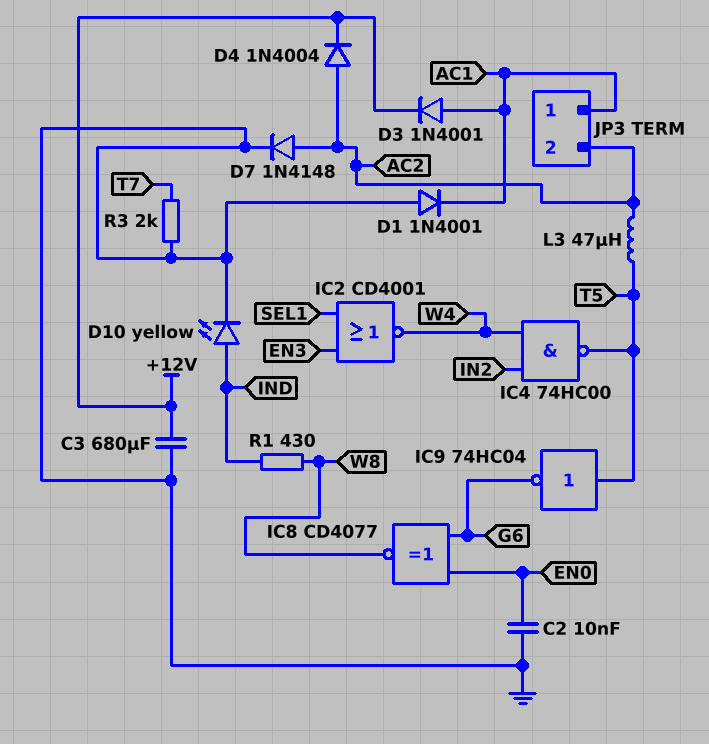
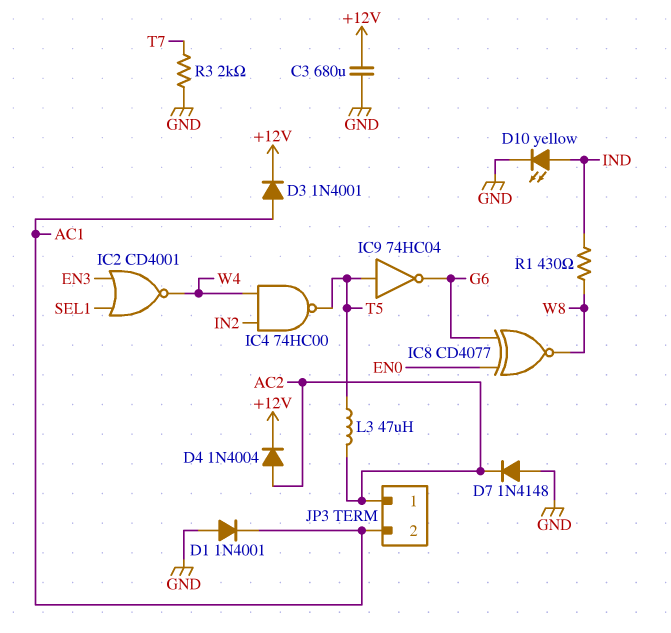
C2: 10nF (EN0, GND) -> none
D7: diode 1N4148 (A AC2, K GND) -> diode 1N4148 (A GND, K AC2)
JP3 pin 1: AC1 -> AC2
JP3 pin 2: AC2 -> AC1

